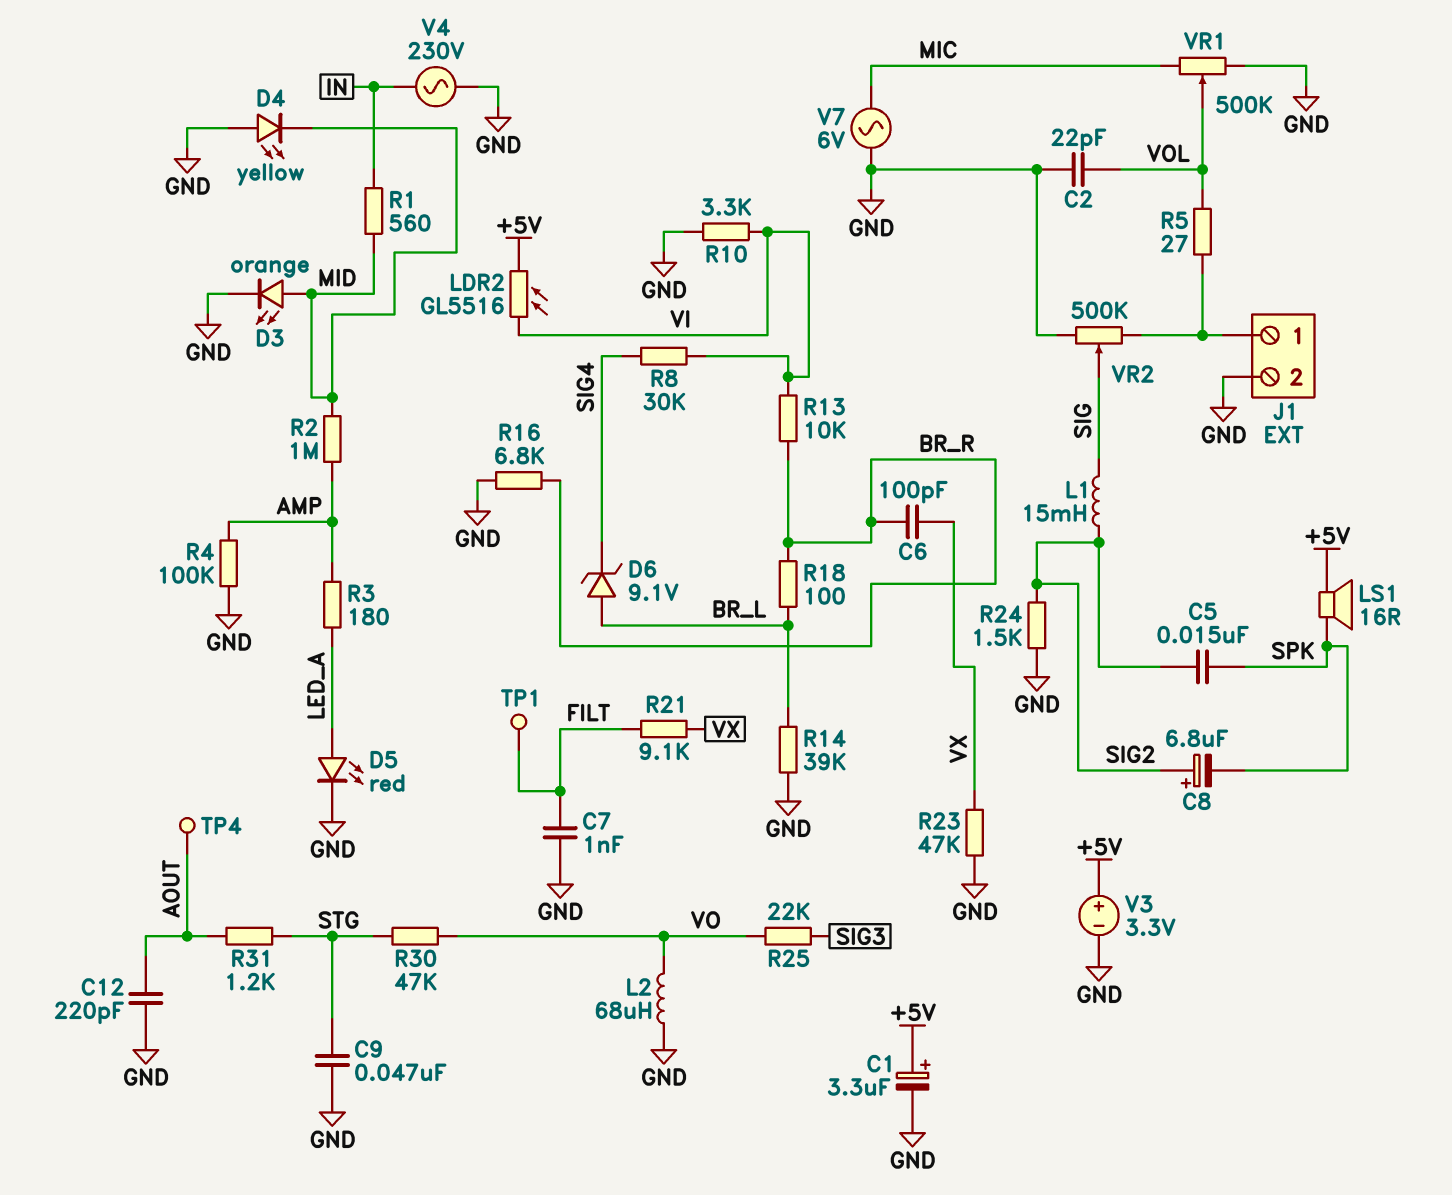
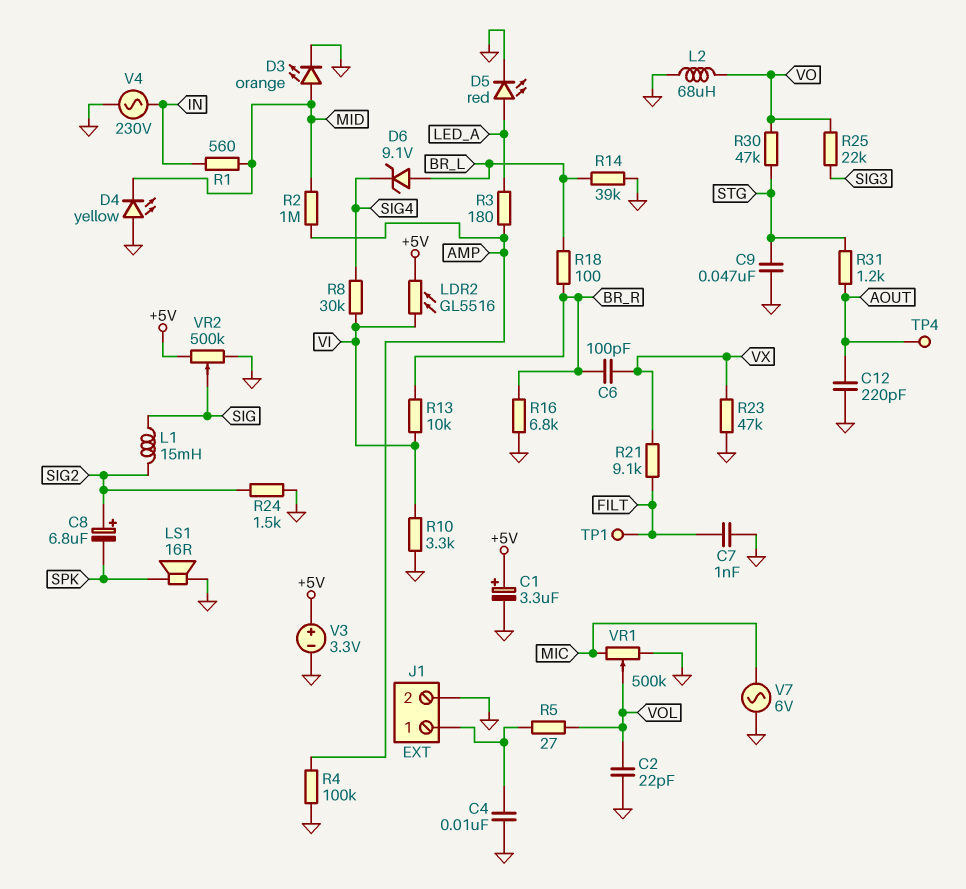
C4: none -> 10nF (GND, J1/1)
C5: 15nF (SIG2, SPK) -> none
LS1: speaker 16R (+5V, SPK) -> speaker 16R (GND, SPK)
VR2: 500k (GND, J1/1, wiper SIG) -> 500k (+5V, GND, wiper SIG)

